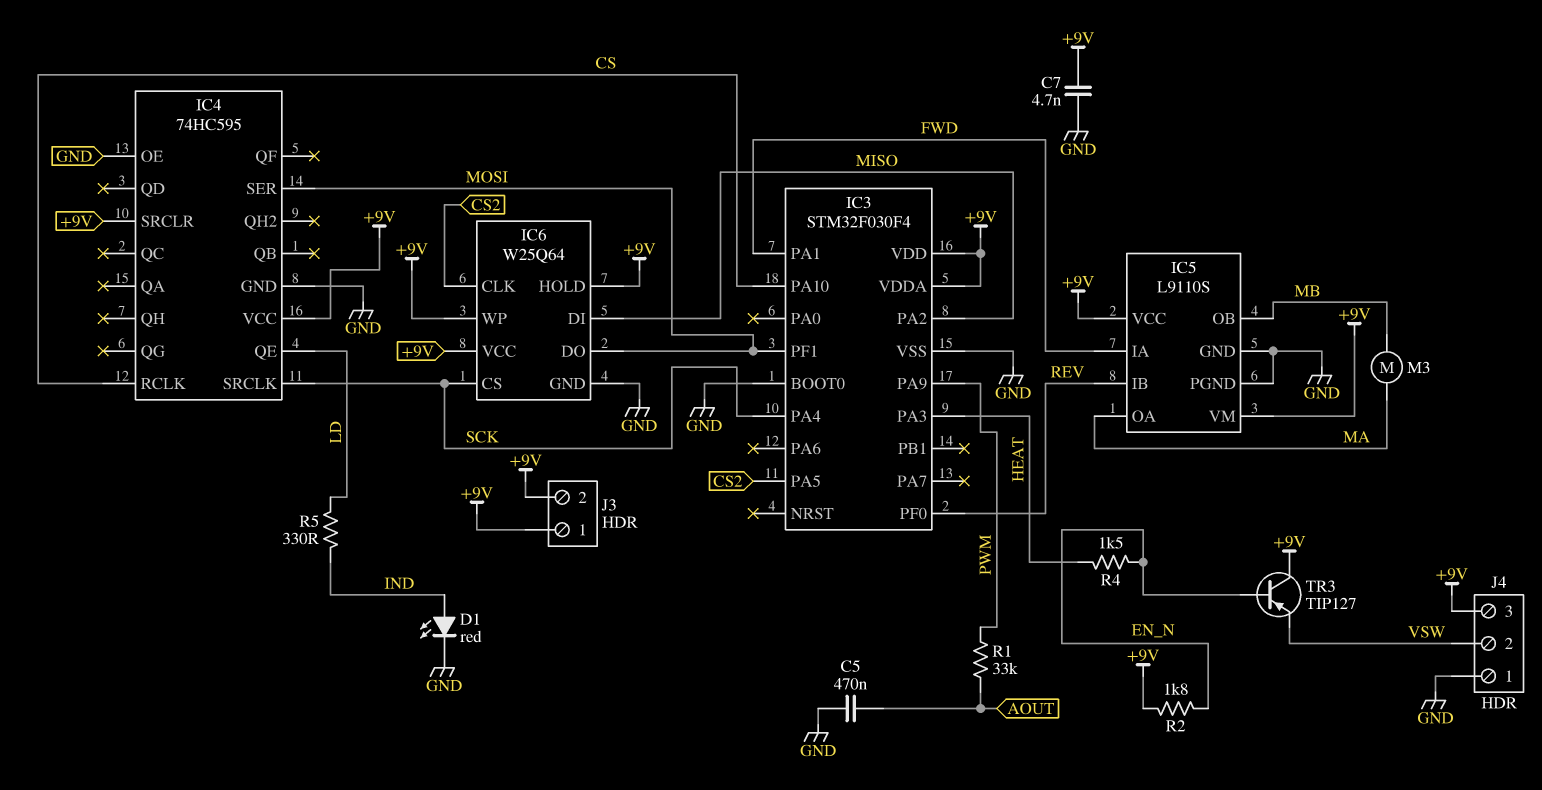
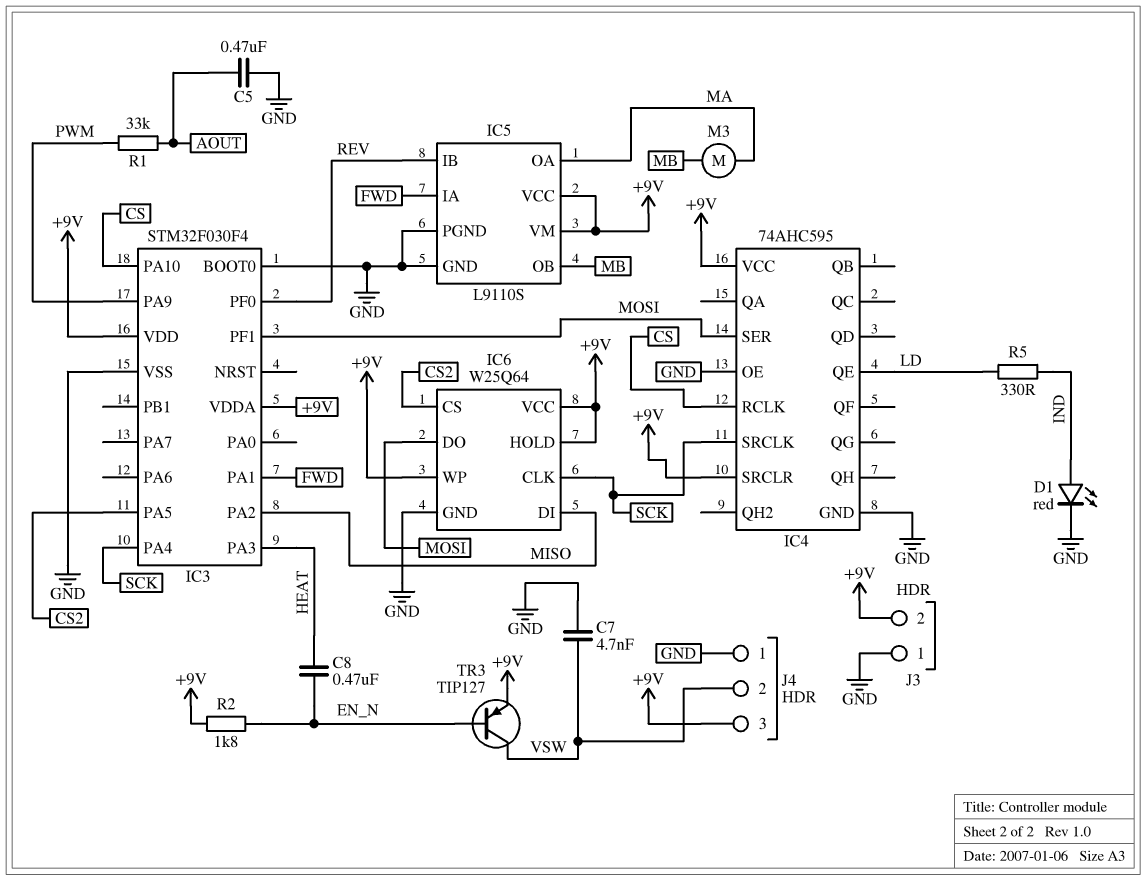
C7: 4.7nF (+9V, GND) -> 4.7nF (GND, VSW)
C8: none -> 470nF (EN_N, HEAT)
IC4: 74HC595 -> 74AHC595
IC6 pin CLK: CS2 -> SCK
IC6 pin CS: SCK -> CS2
J3 pin 1: +9V -> GND
R4: 1.5k (EN_N, HEAT) -> none
TR3: PNP TIP127 (B EN_N, C +9V, E VSW) -> PNP TIP127 (B EN_N, C VSW, E +9V)

